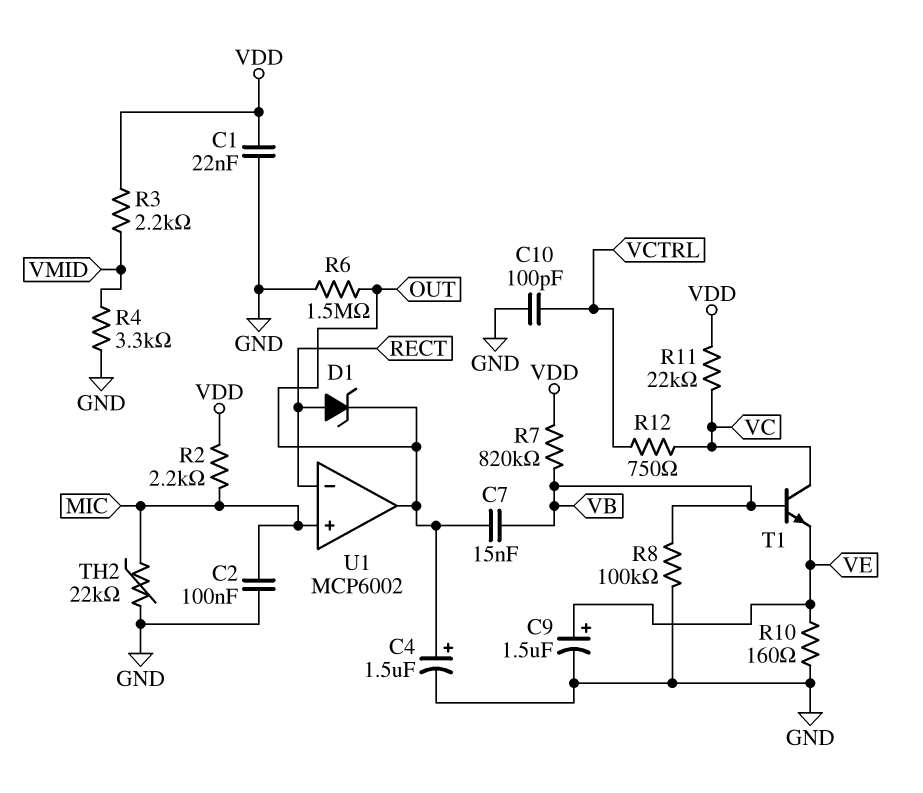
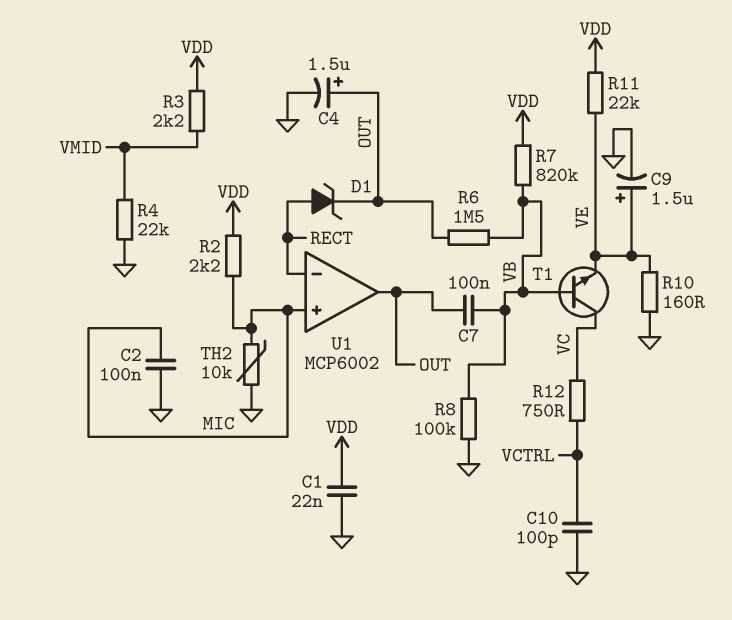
C7: 15nF (OUT, VB) -> 100nF (OUT, VB)
R4: 3.3k (GND, VMID) -> 22k (GND, VMID)
R6: 1.5M (GND, OUT) -> 1.5M (OUT, VB)
R11: 22k (VC, VDD) -> 22k (VDD, VE)
TH2: 22k (GND, MIC) -> 10k (GND, MIC)

